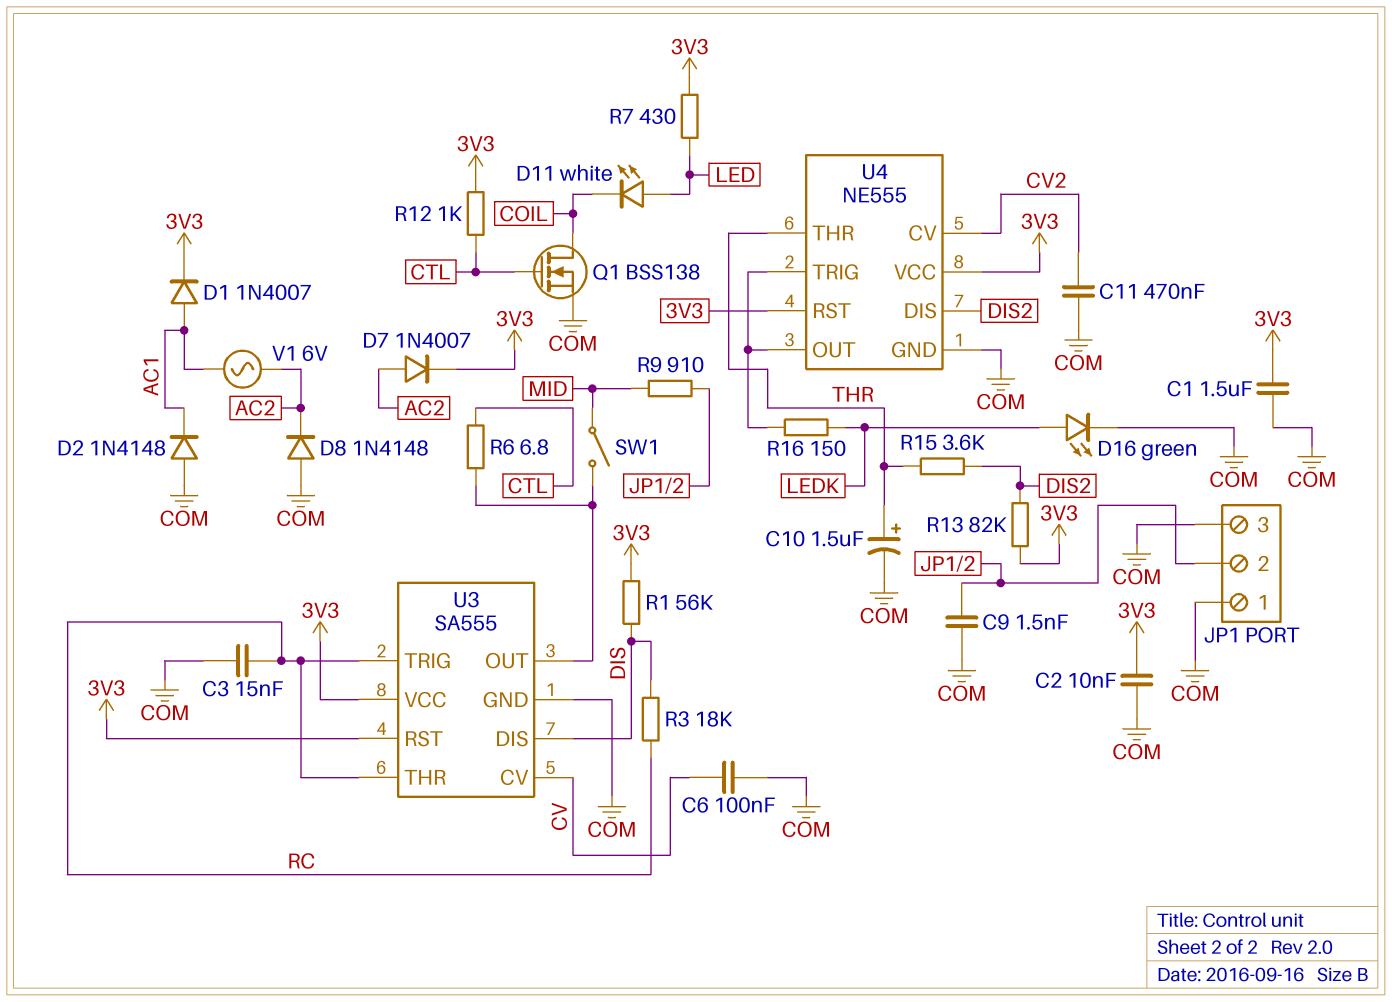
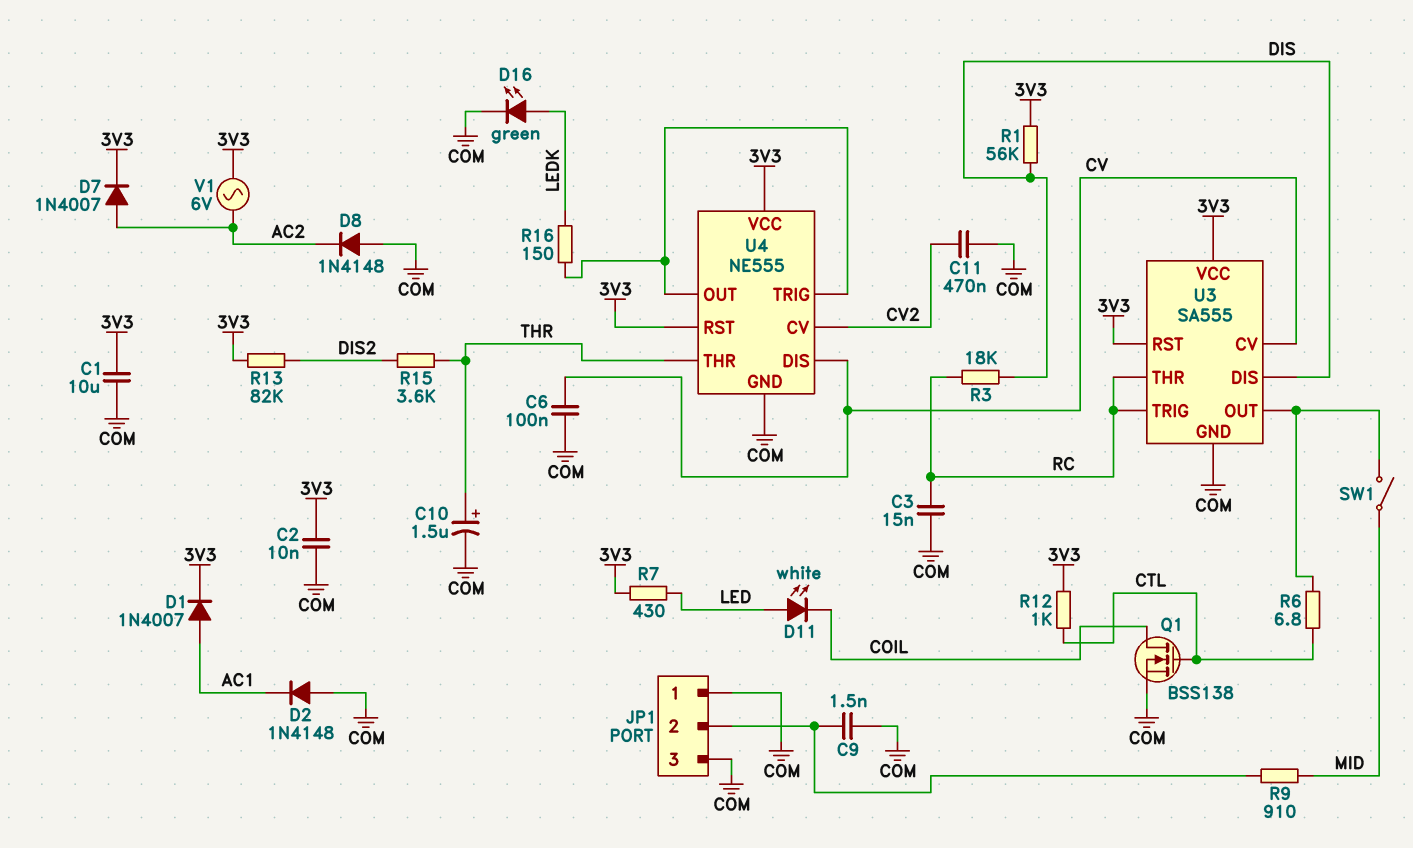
C1: 1.5uF (3V3, COM) -> 10uF (3V3, COM)
U4 pin DIS: DIS2 -> CV
V1: AC 6V (AC1, AC2) -> AC 6V (3V3, AC2)

